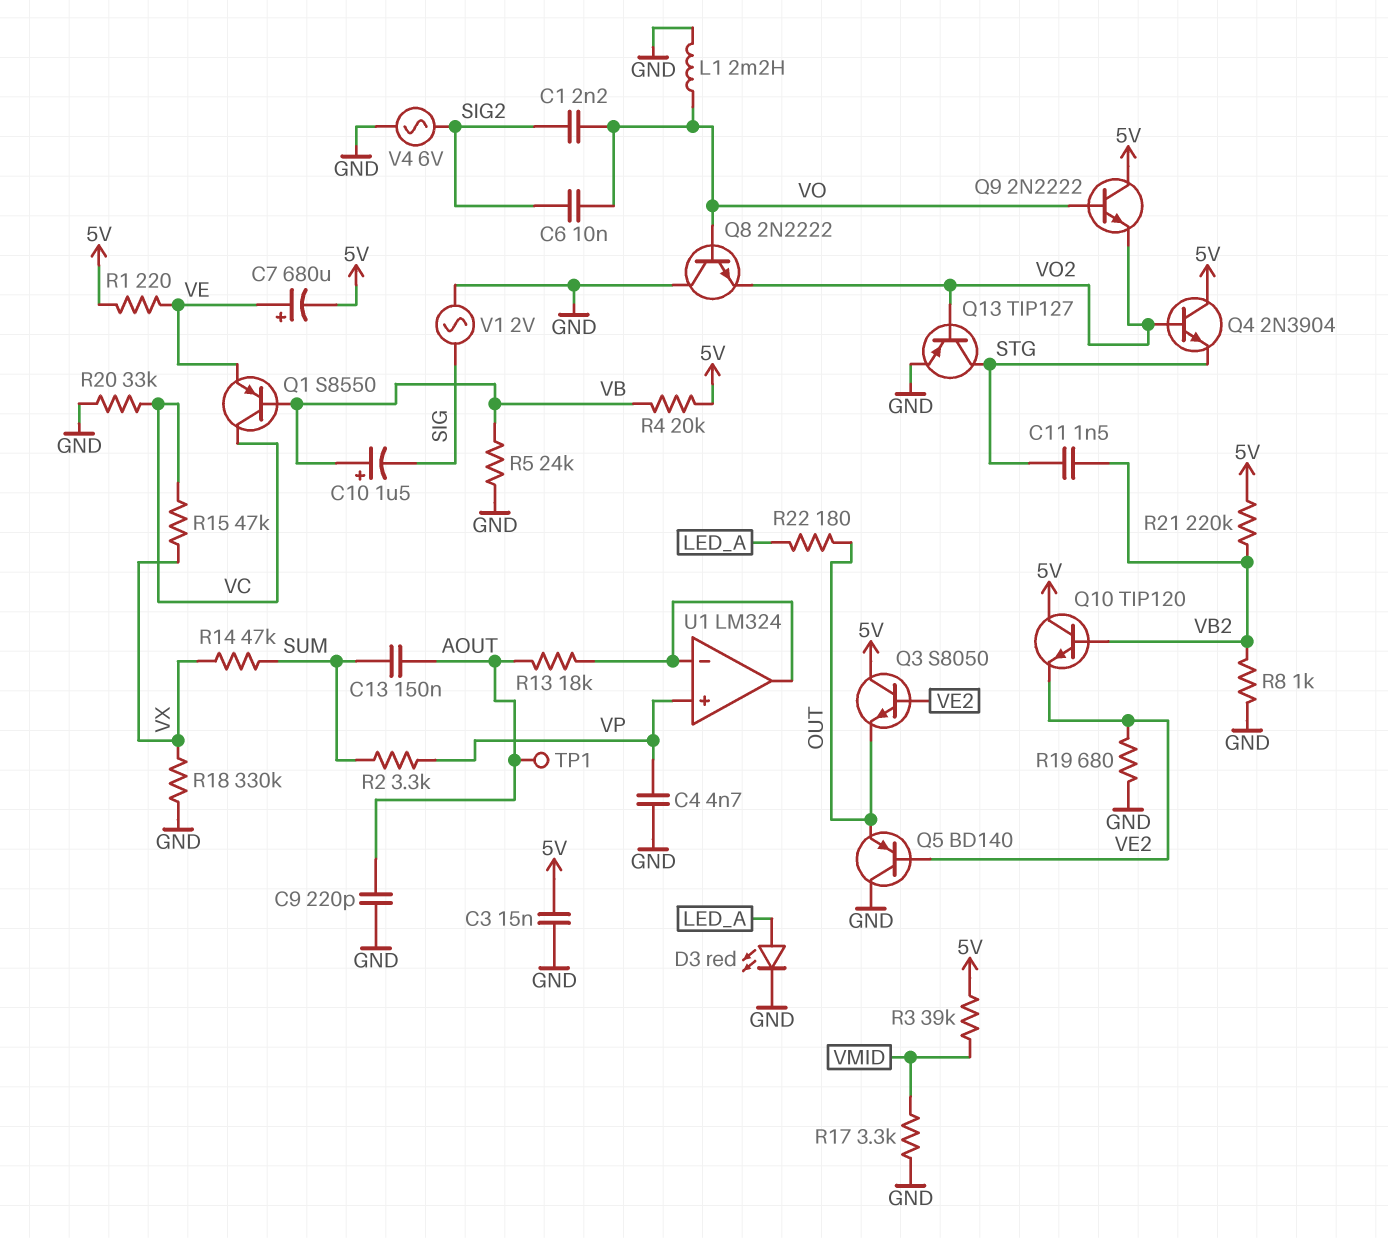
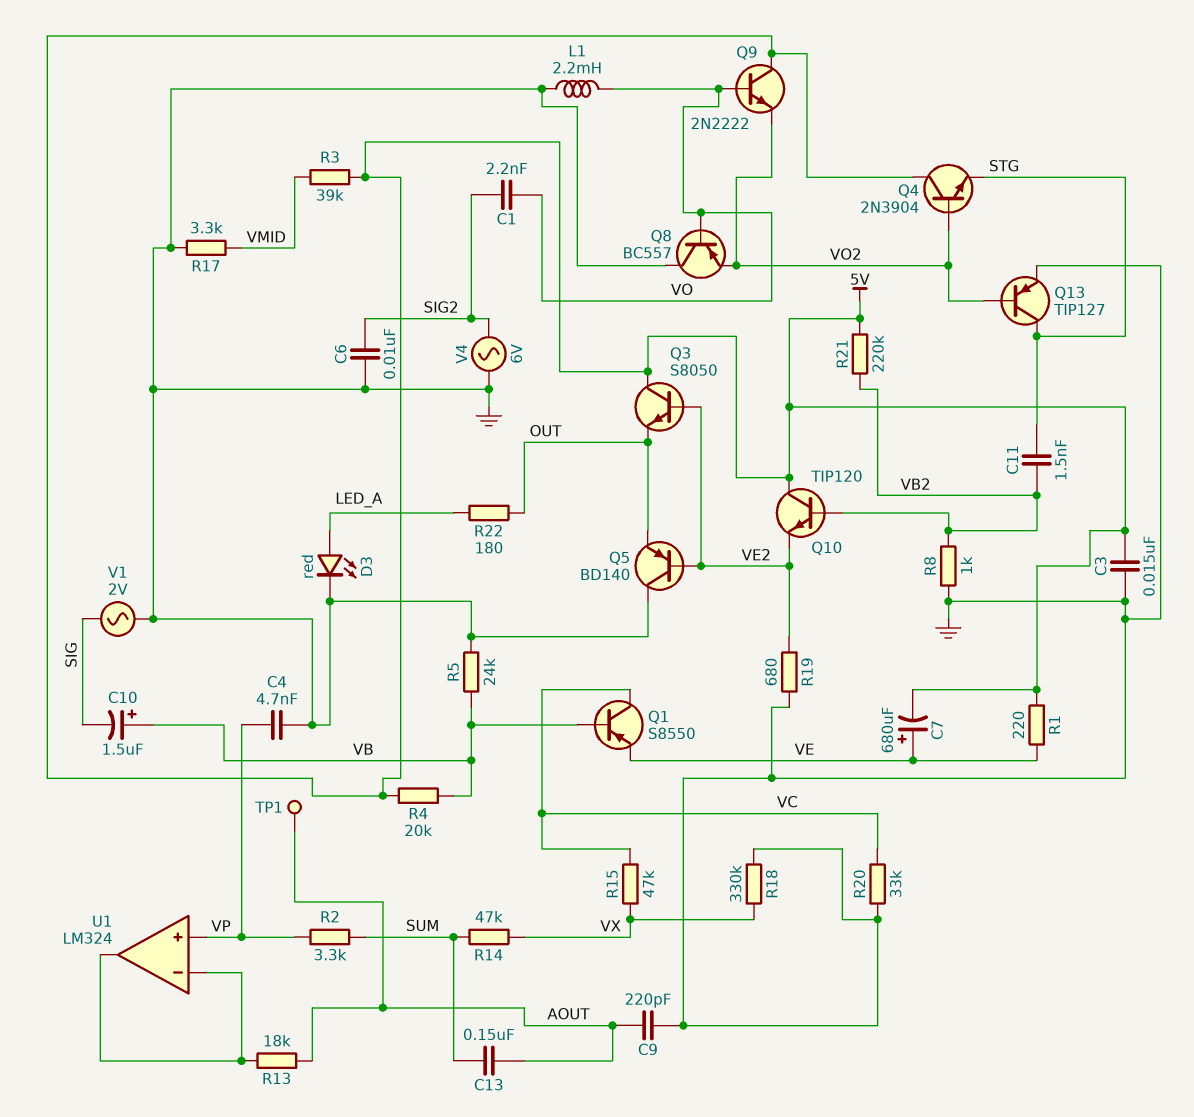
C6: 10nF (SIG2, VO) -> 10nF (GND, SIG2)
Q8: NPN 2N2222 (B VO, C GND, E VO2) -> PNP BC557 (B VO, C GND, E VO2)

